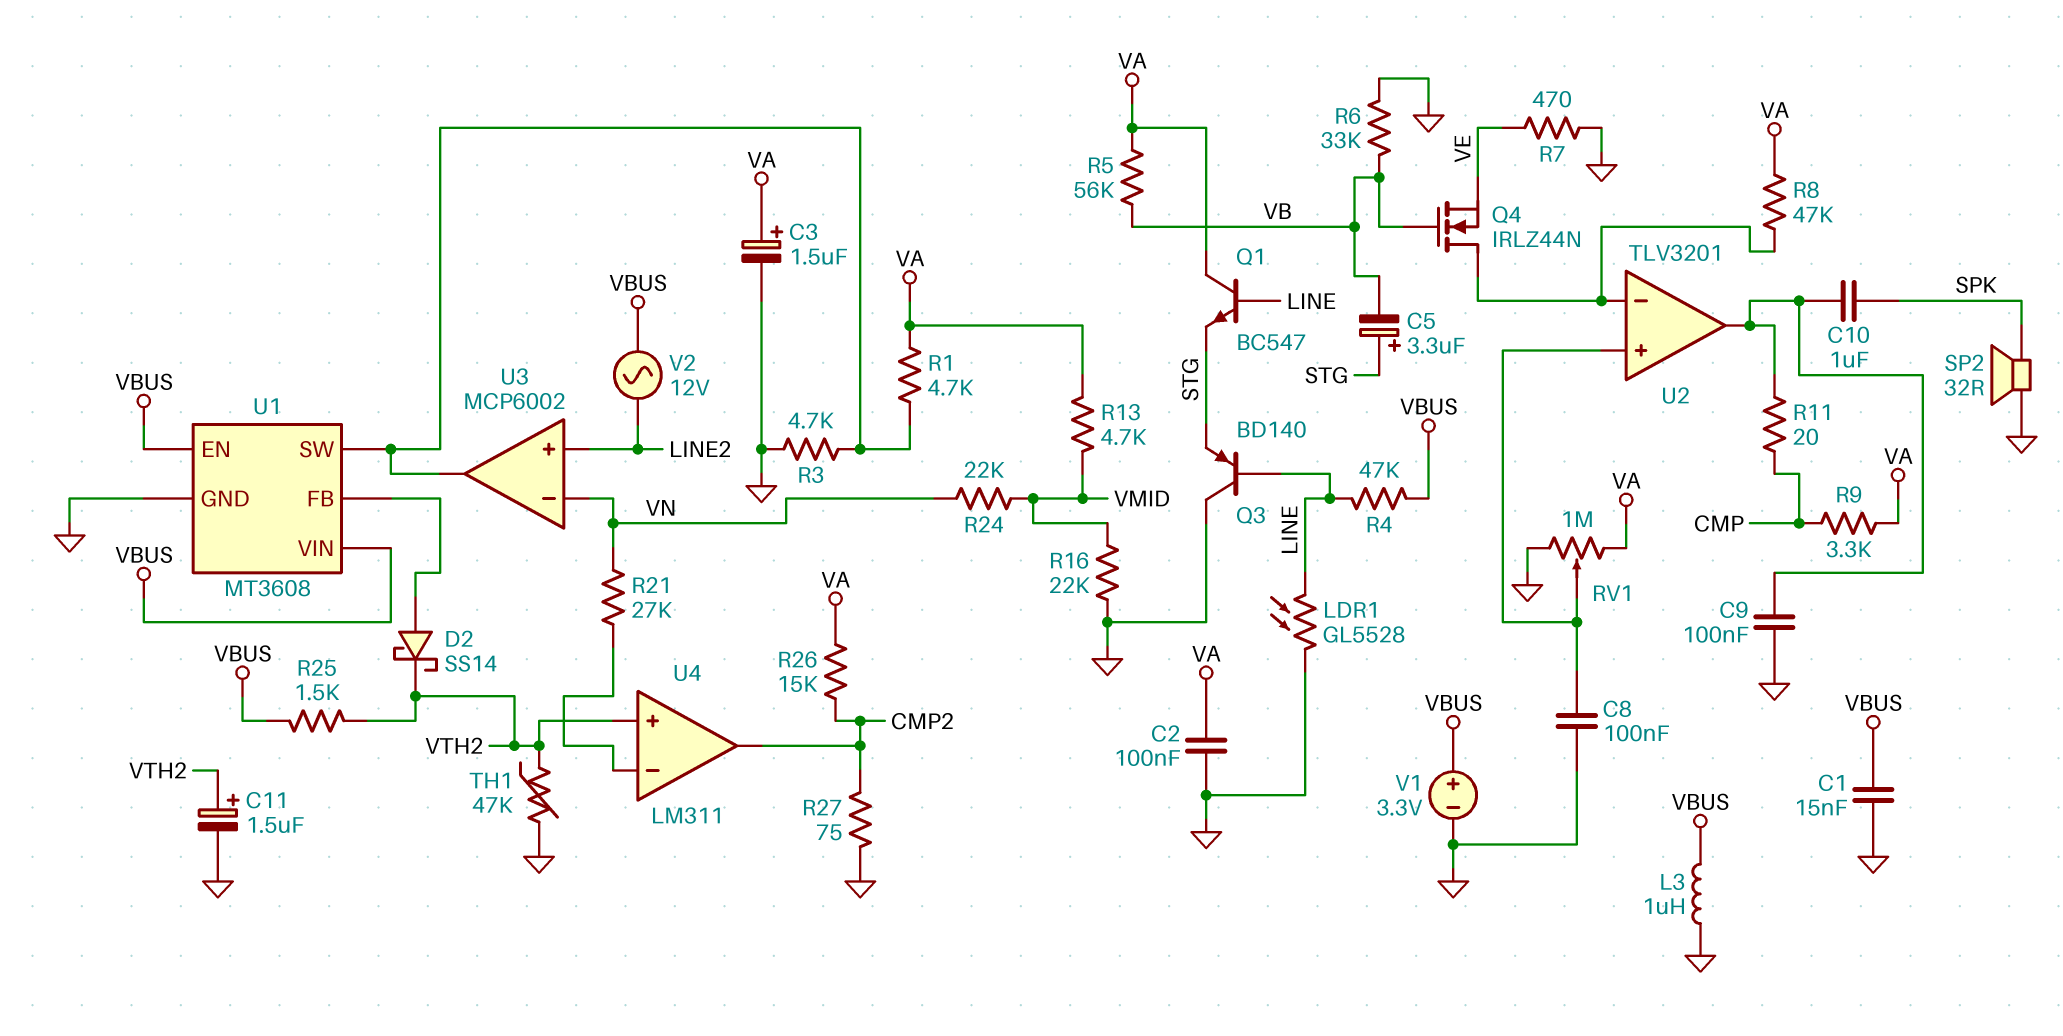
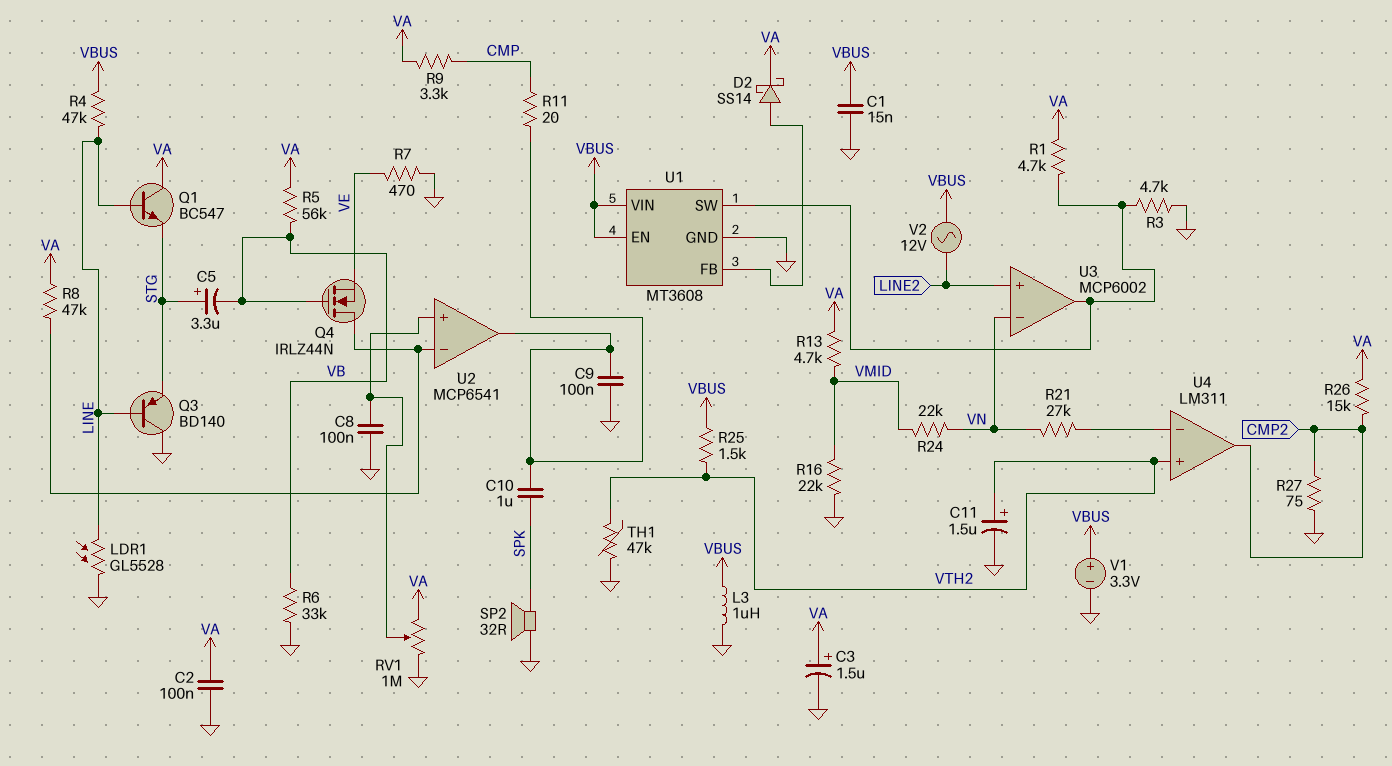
D2: schottky SS14 (A U1/FB, K VTH2) -> schottky SS14 (A U1/FB, K VA)
U2: TLV3201 -> MCP6541

